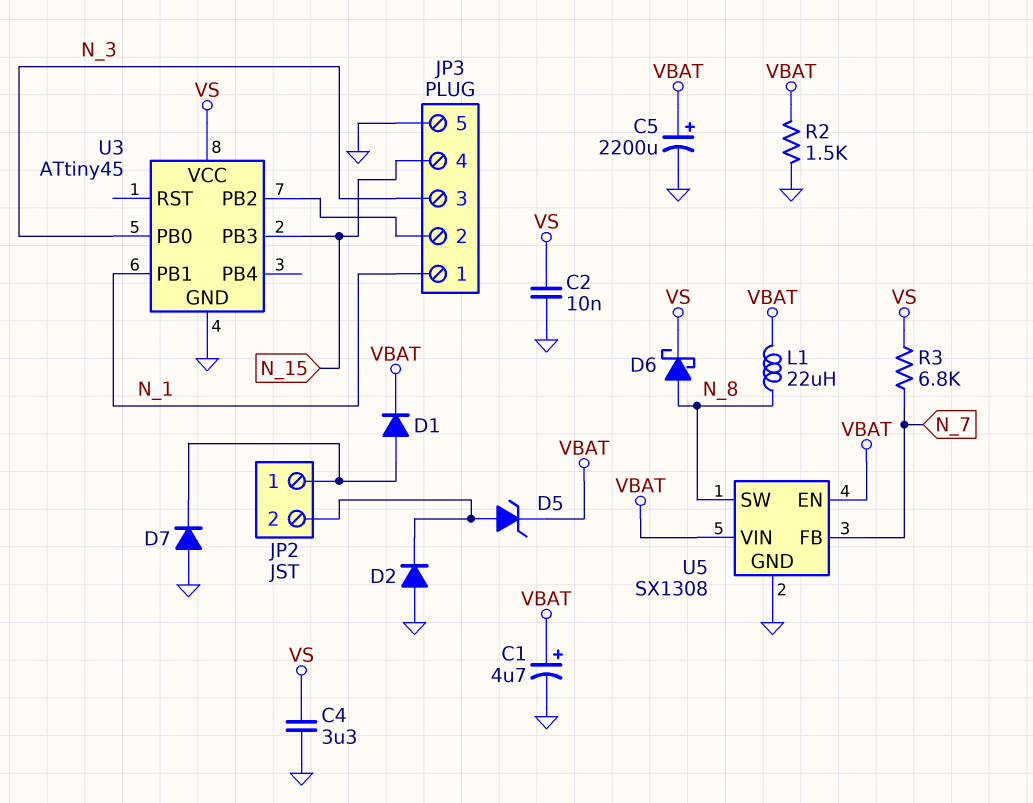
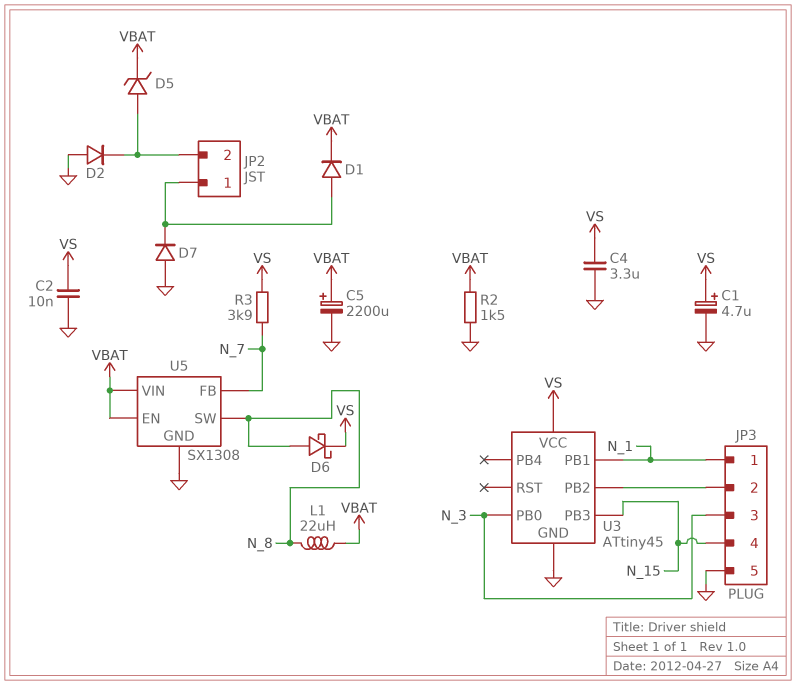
C1: 4.7uF (plus VBAT, minus GND) -> 4.7uF (plus VS, minus GND)
R3: 6.8k (N_7, VS) -> 3.9k (N_7, VS)

